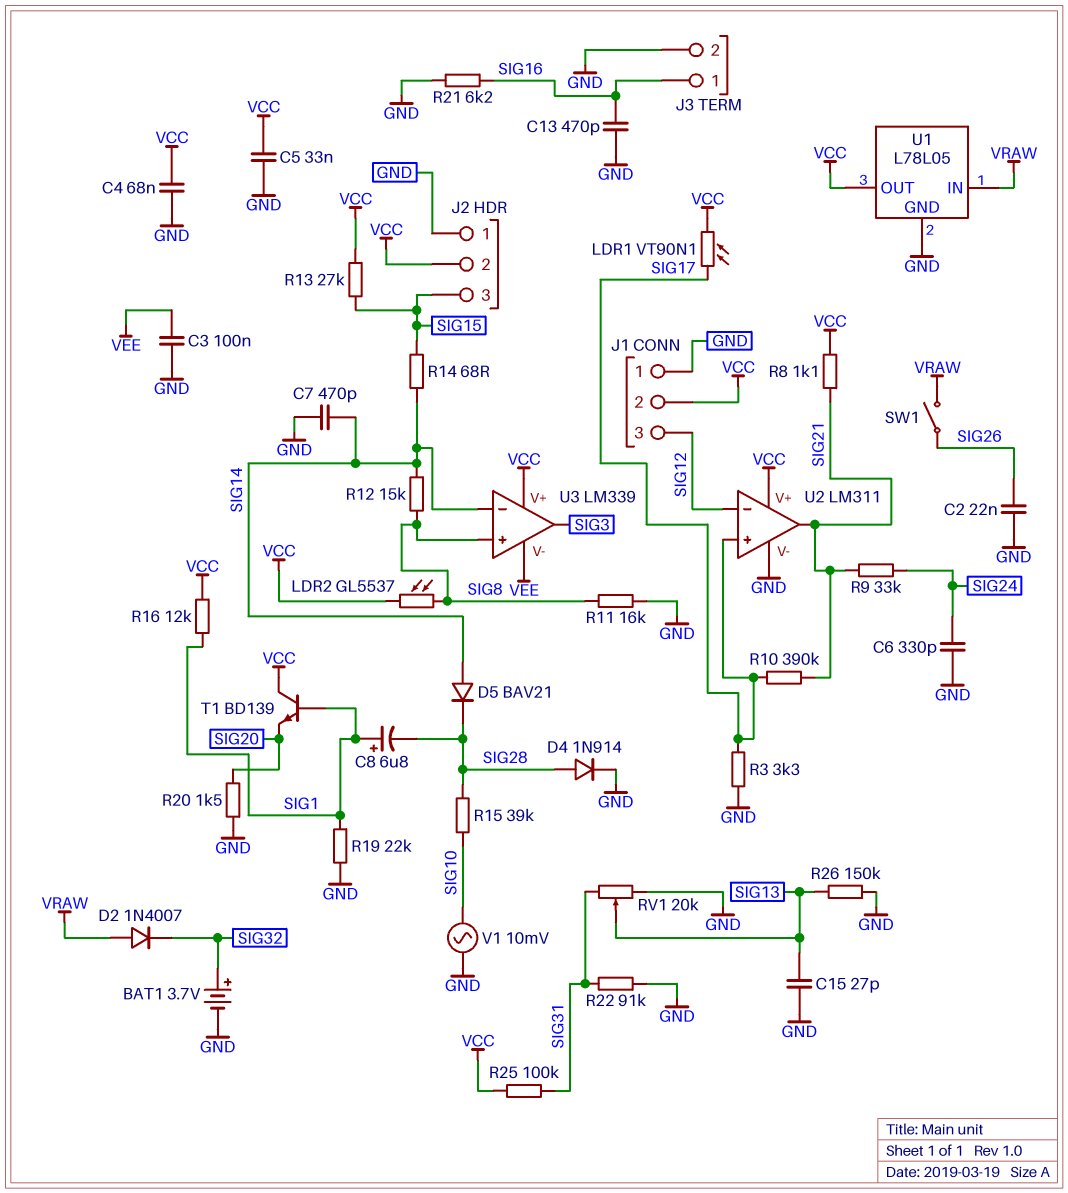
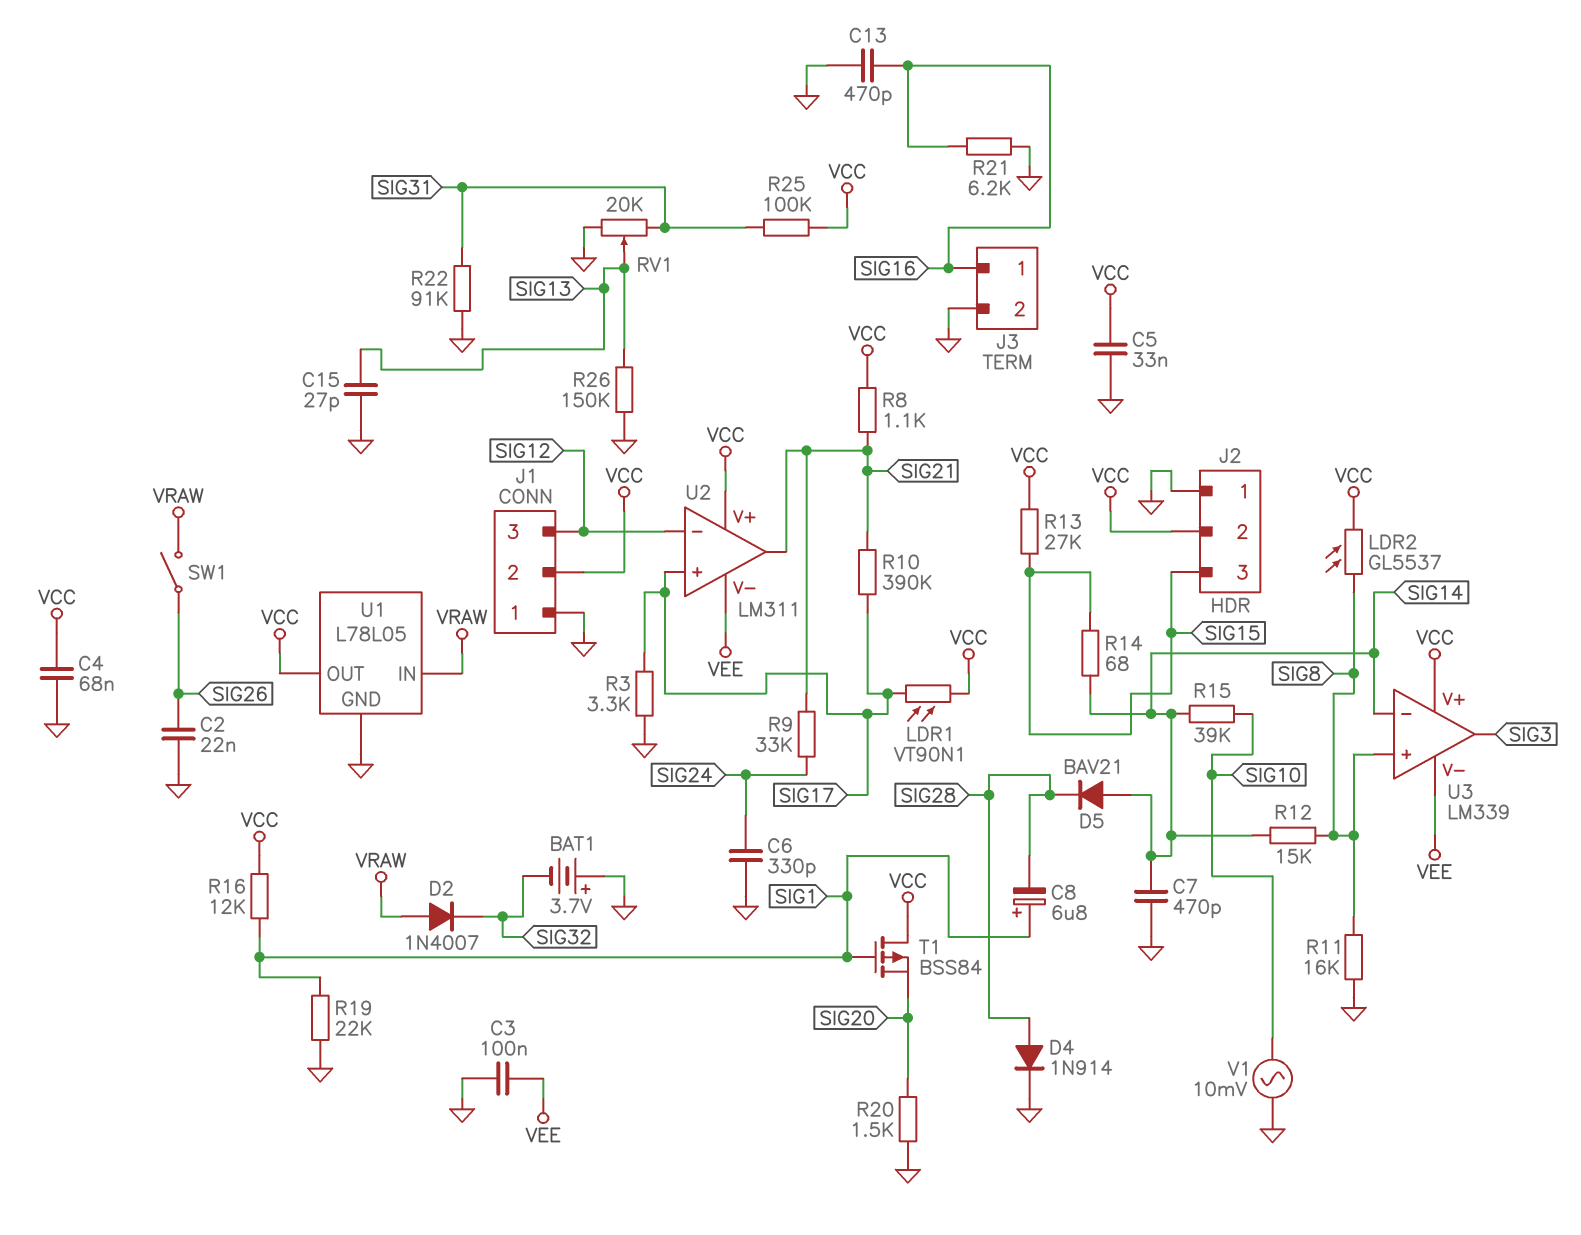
BAT1: 3.7V (plus SIG32, minus GND) -> 3.7V (plus GND, minus SIG32)
R15: 39k (SIG10, SIG28) -> 39k (SIG10, SIG14)
T1: NPN BD139 (B SIG1, C VCC, E SIG20) -> PMOS BSS84 (G SIG1, D VCC, S SIG20)
U2 pin V-: GND -> VEE

